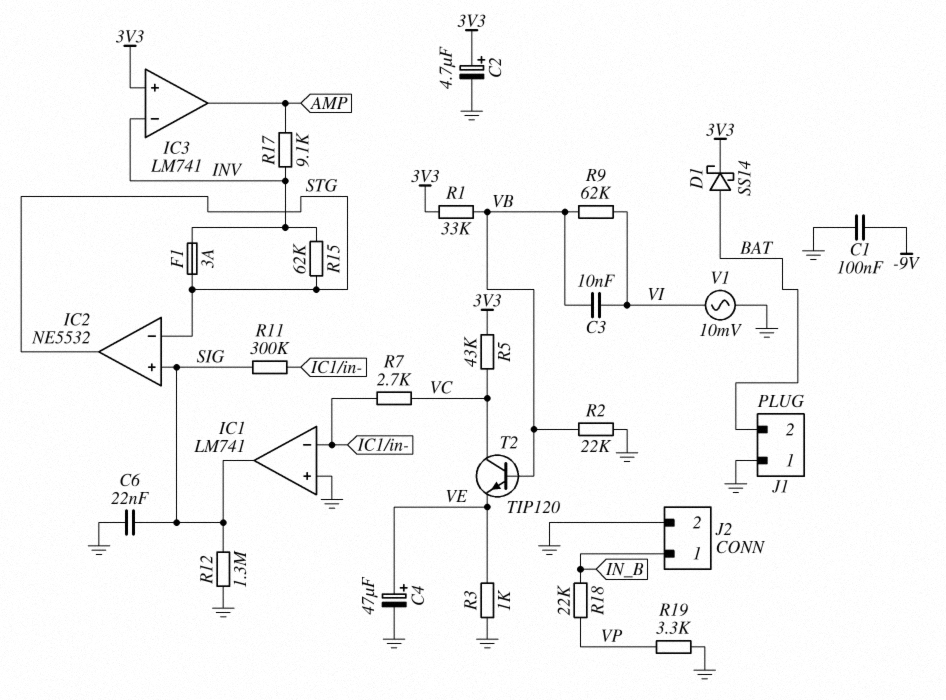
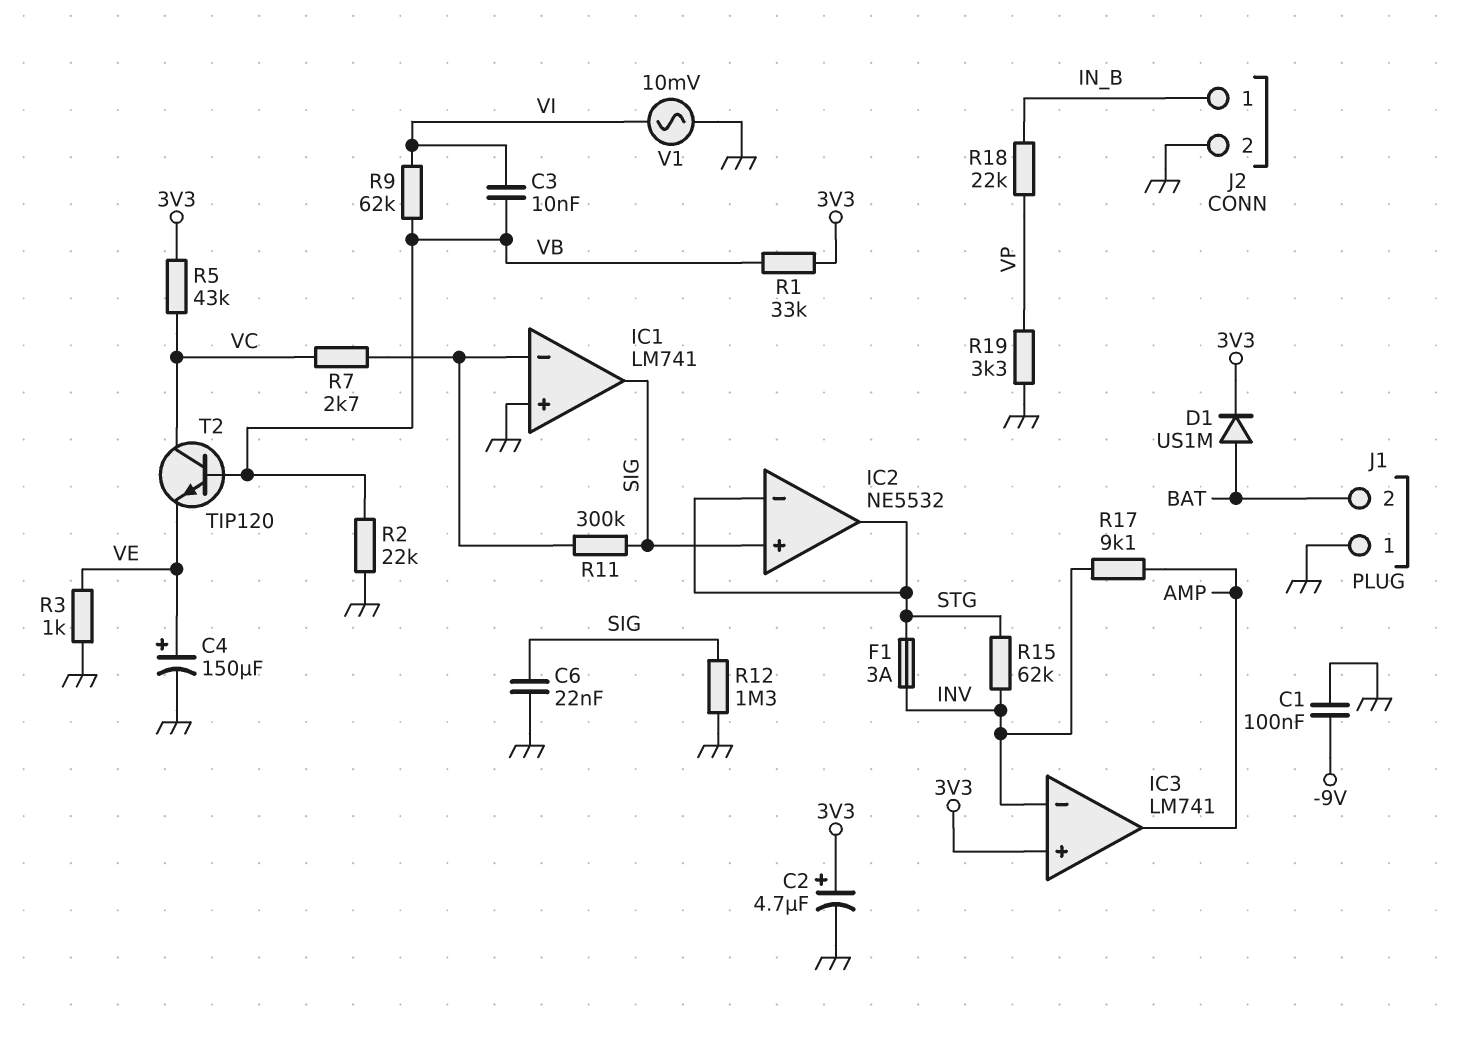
C4: 47uF (plus VE, minus GND) -> 150uF (plus VE, minus GND)
D1: schottky SS14 (A BAT, K 3V3) -> diode US1M (A BAT, K 3V3)

